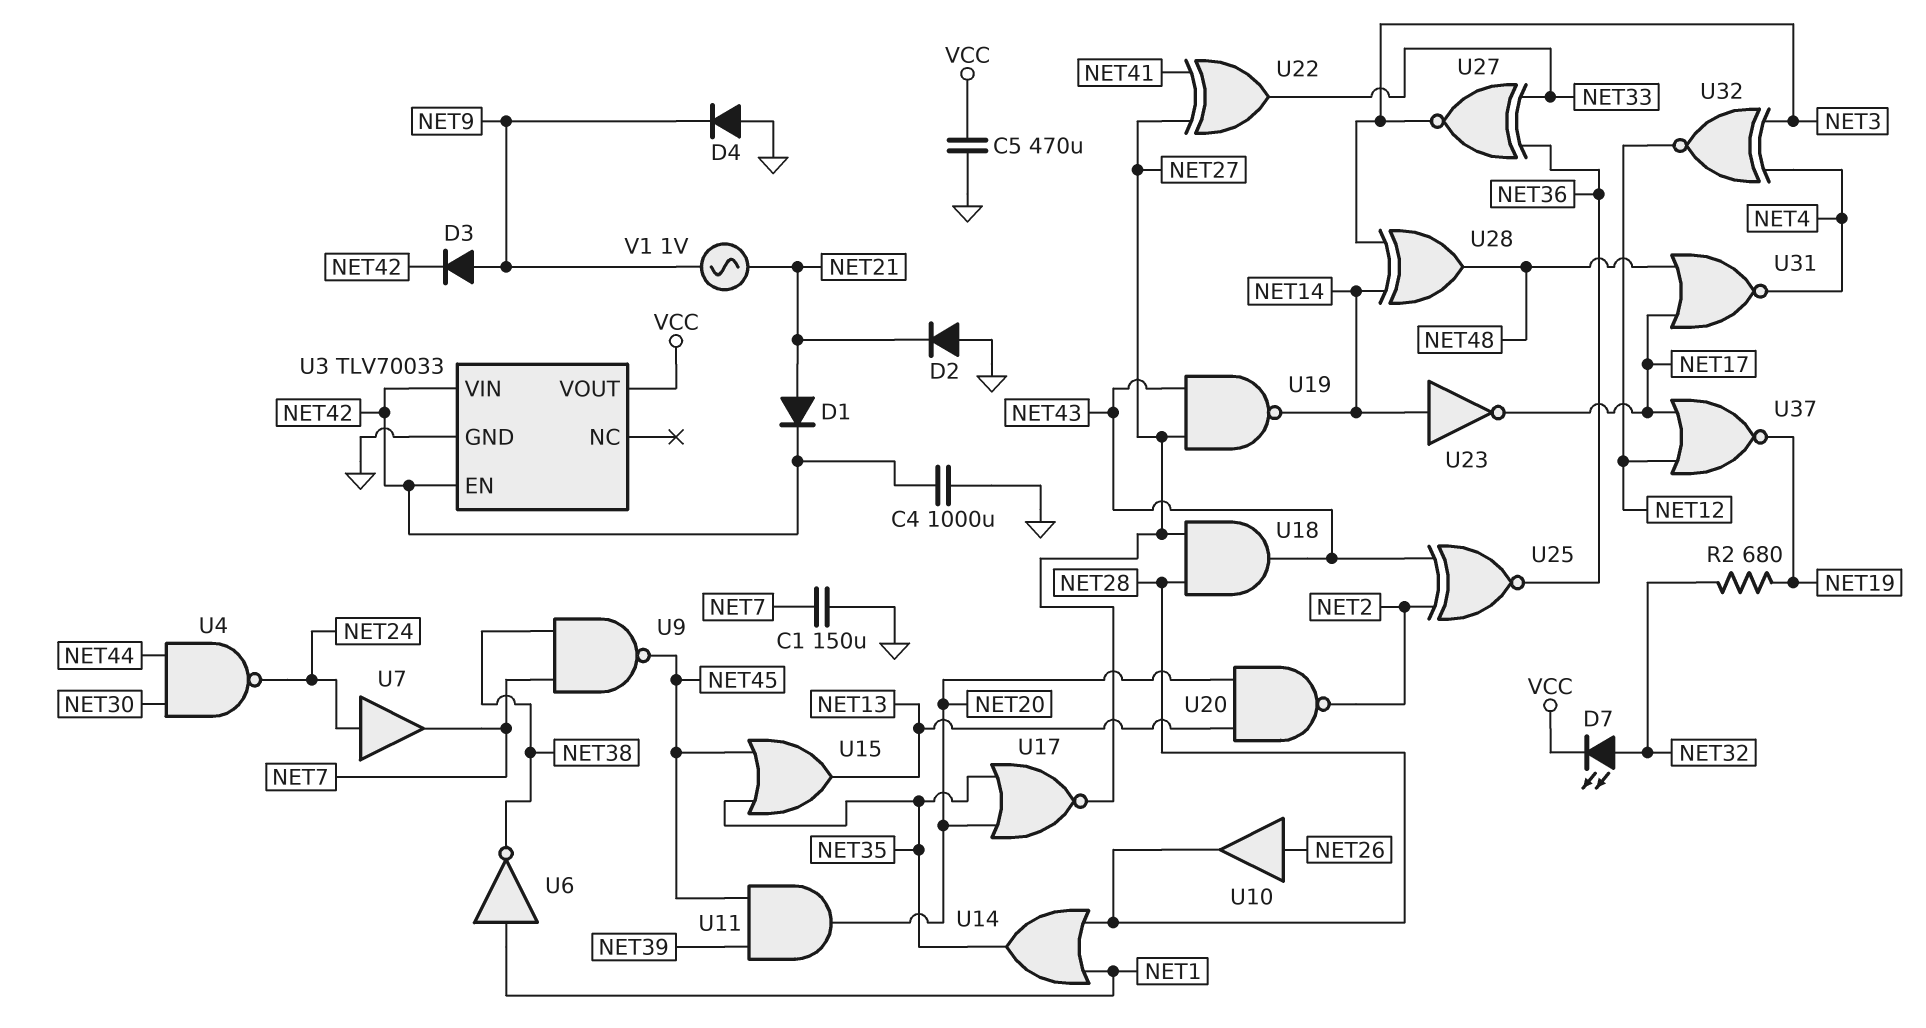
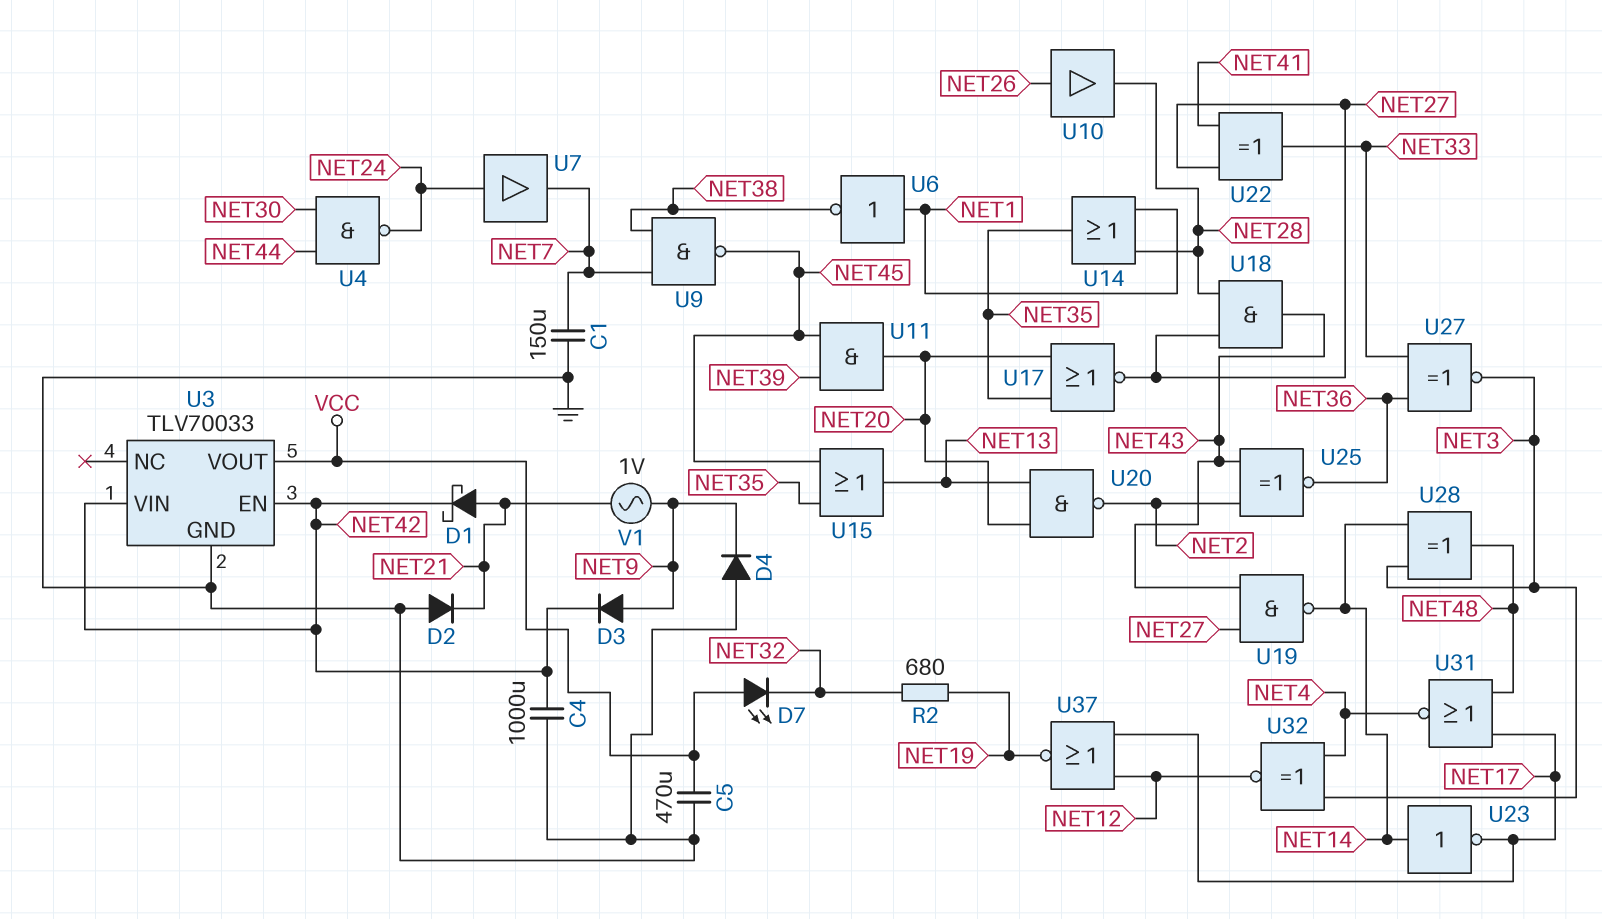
D1: diode (A NET21, K NET42) -> schottky (A NET21, K NET42)
D7: LED (A NET32, K VCC) -> LED (A VCC, K NET32)

